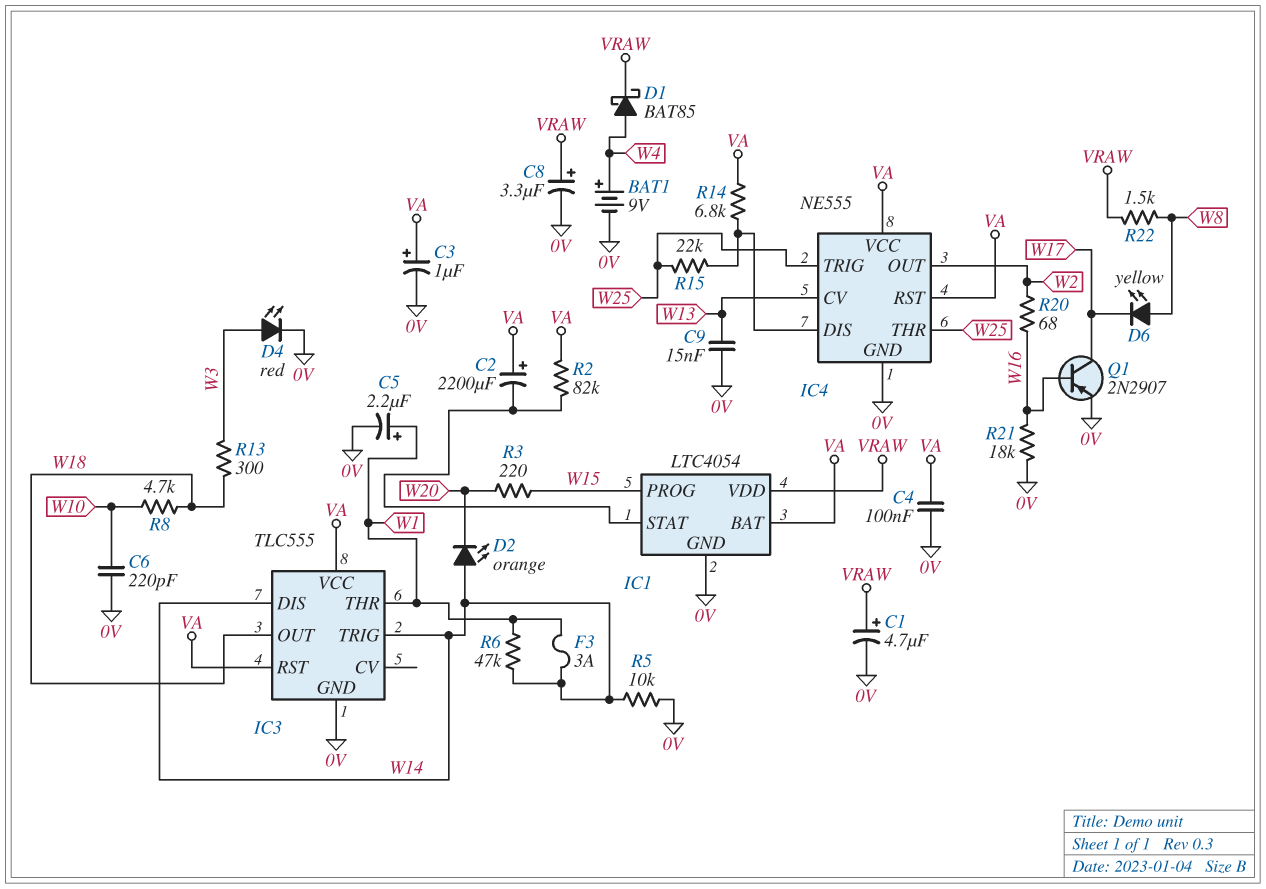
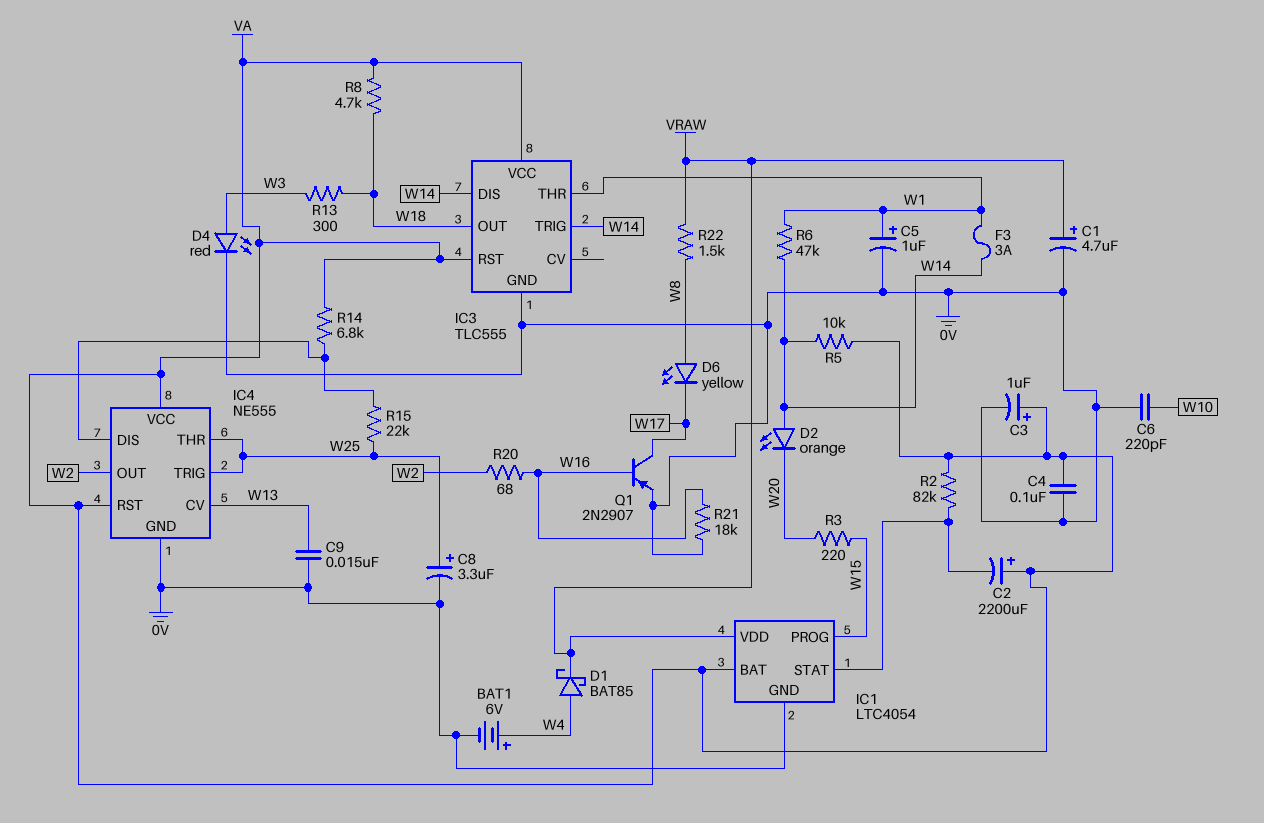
BAT1: 9V (plus W4, minus 0V) -> 6V (plus W4, minus 0V)
C5: 2.2uF (plus W1, minus 0V) -> 1uF (plus W1, minus 0V)
C8: 3.3uF (plus VRAW, minus 0V) -> 3.3uF (plus W25, minus 0V)
R5: 10k (0V, W14) -> 10k (VA, W14)
R8: 4.7k (W10, W18) -> 4.7k (VA, W18)

